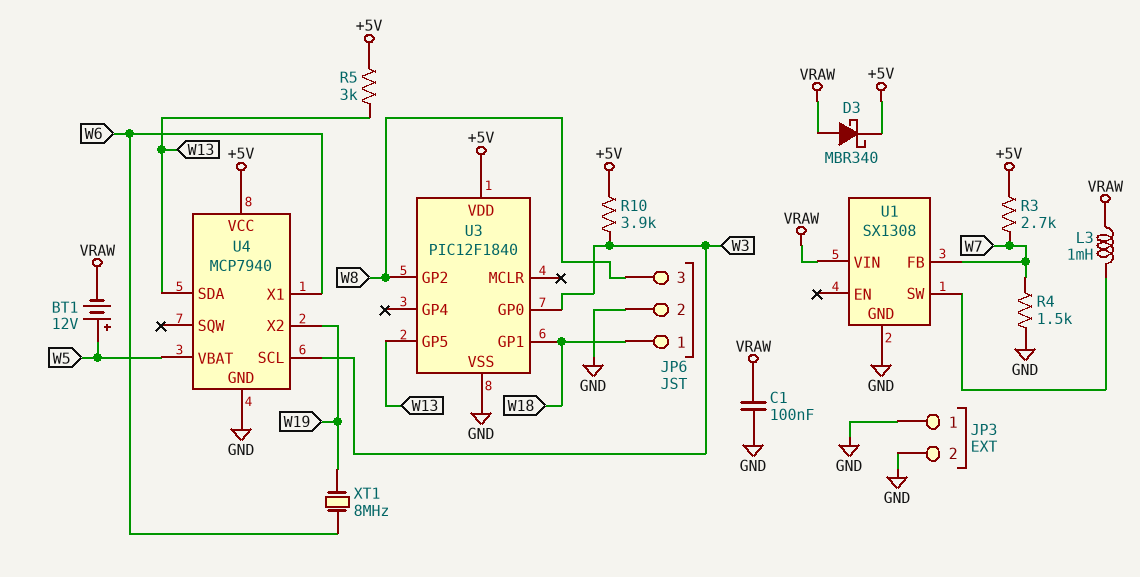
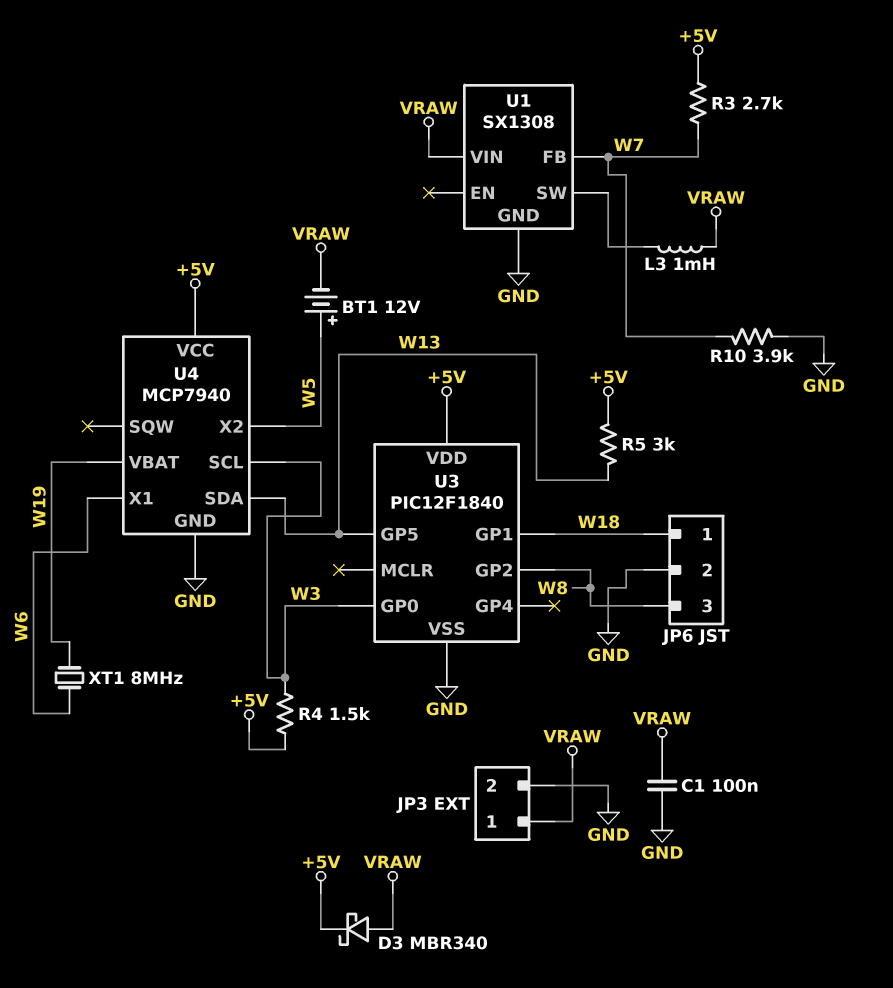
JP3 pin 1: GND -> VRAW
R4: 1.5k (GND, W7) -> 1.5k (+5V, W3)
R10: 3.9k (+5V, W3) -> 3.9k (GND, W7)
U4 pin VBAT: W5 -> W19
U4 pin X2: W19 -> W5

